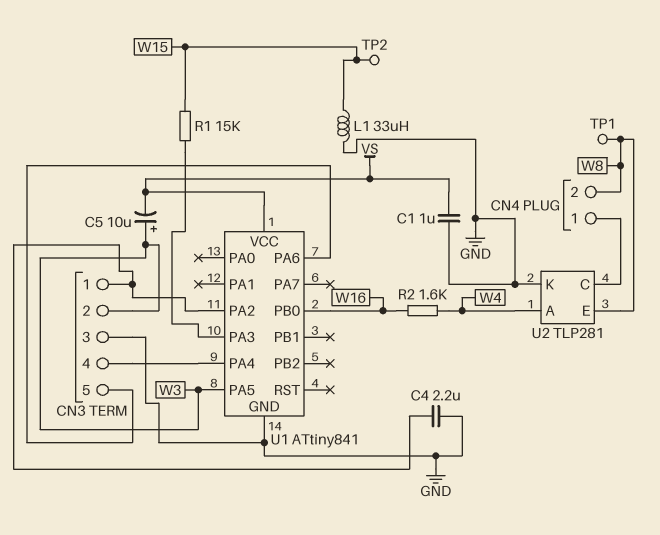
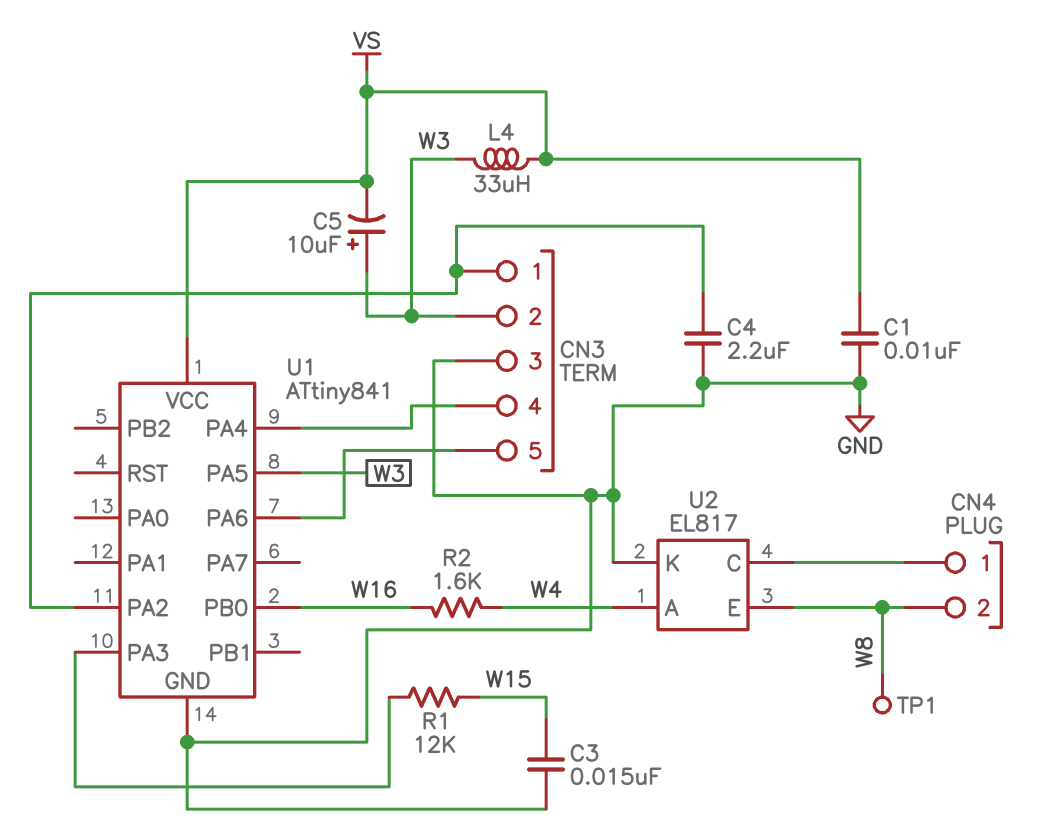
C1: 1uF (GND, VS) -> 10nF (GND, VS)
C3: none -> 15nF (GND, W15)
L1: 33uH (GND, W15) -> none
L4: none -> 33uH (VS, W3)
R1: 15k (U1/PA3, W15) -> 12k (U1/PA3, W15)
TP2: test point (W15) -> none
U2: TLP281 -> EL817

